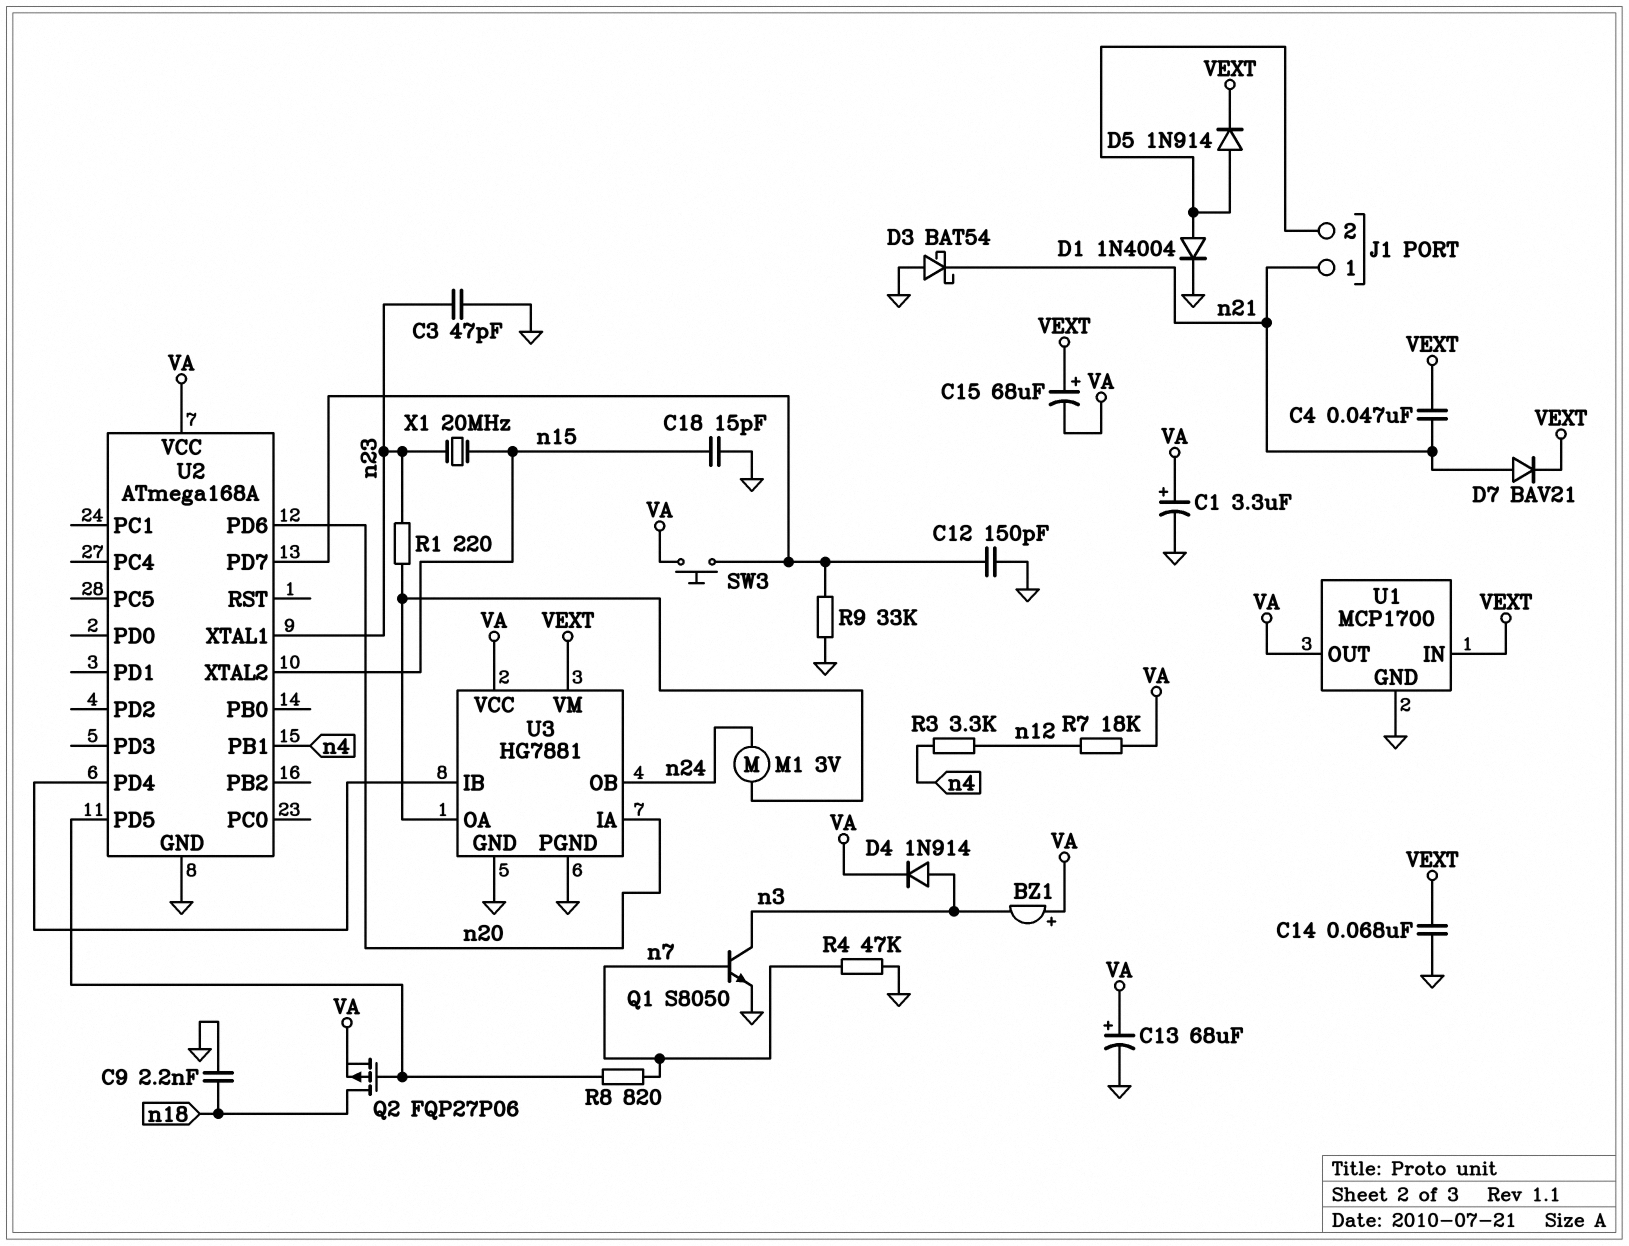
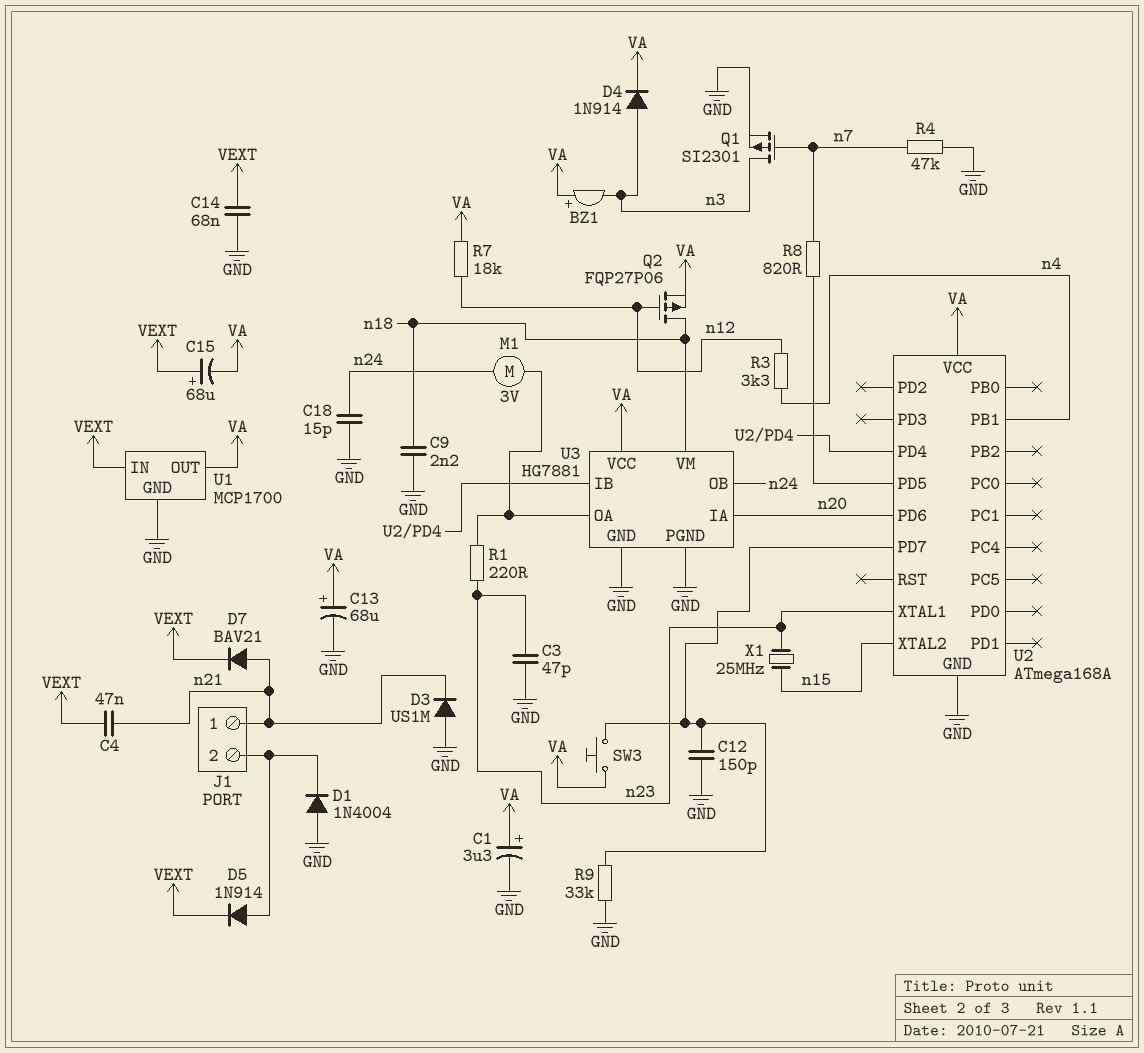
C18: 15pF (GND, n15) -> 15pF (GND, n24)
D1: diode 1N4004 (A J1/2, K GND) -> diode 1N4004 (A GND, K J1/2)
D3: schottky BAT54 (A GND, K n21) -> diode US1M (A GND, K n21)
Q1: NPN S8050 (B n7, C n3, E GND) -> PMOS SI2301 (G n7, D n3, S GND)
Q2: PMOS FQP27P06 (G U2/PD5, D n18, S VA) -> PMOS FQP27P06 (G n12, D n18, S VA)
U3 pin VM: VEXT -> n18
X1: 20MHz (n15, n23) -> 25MHz (n15, n23)

